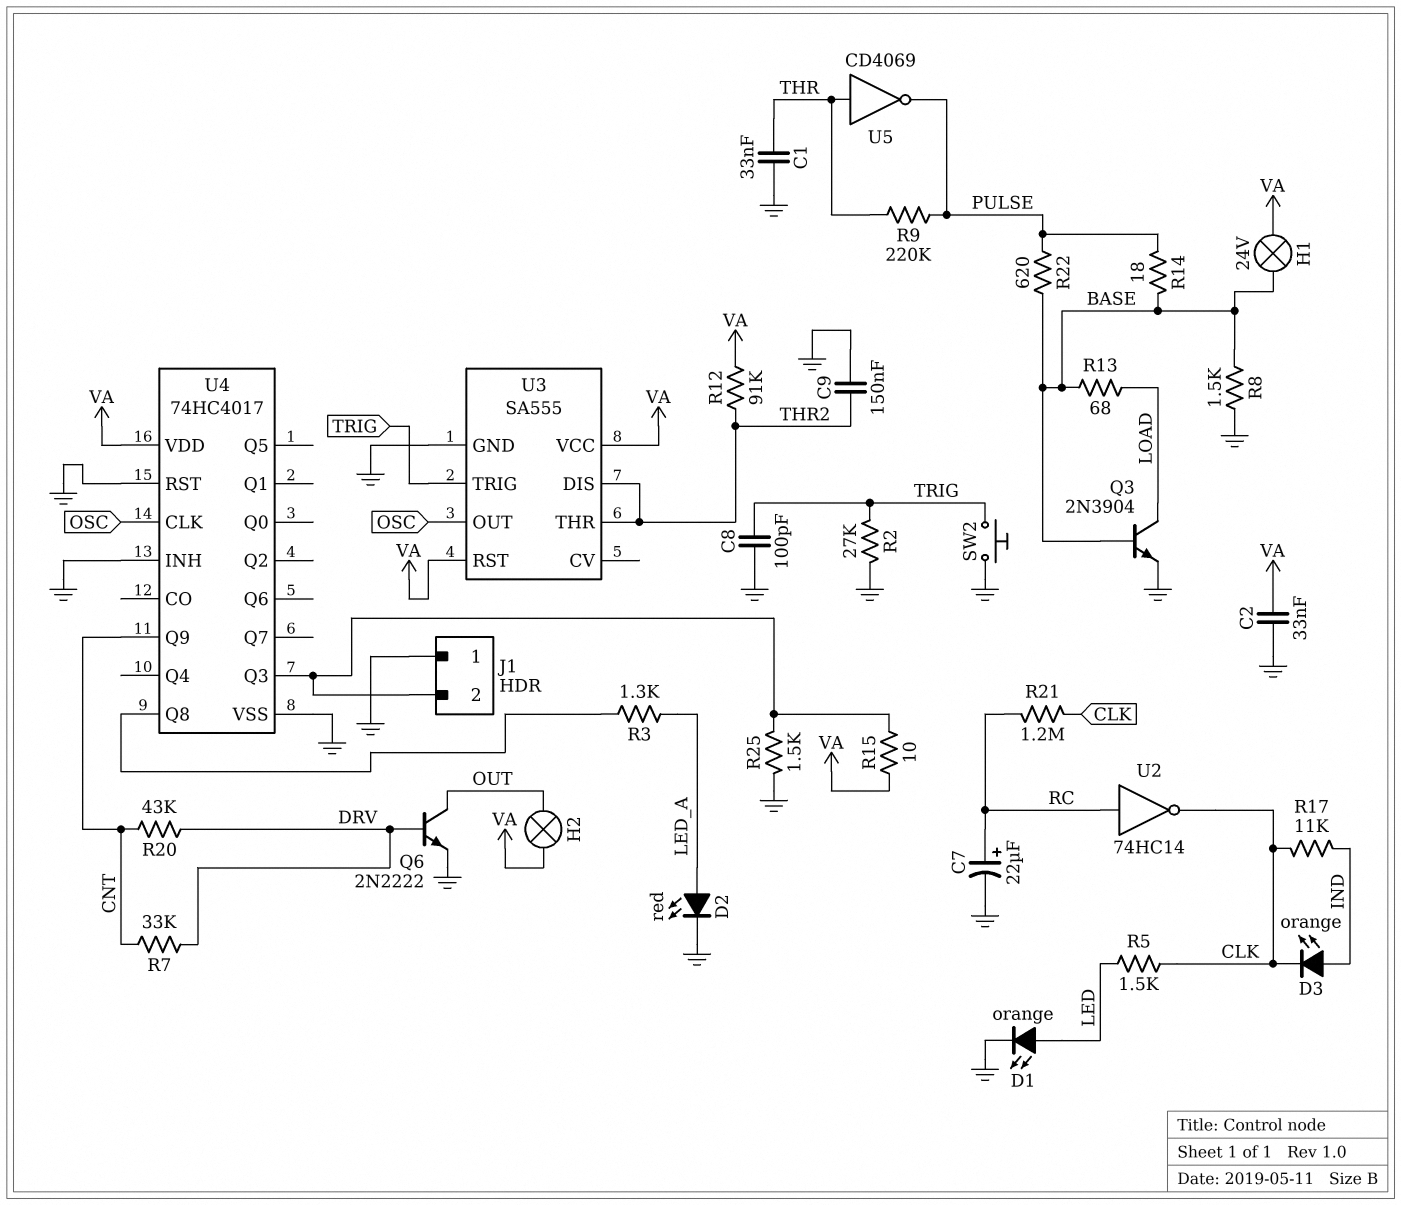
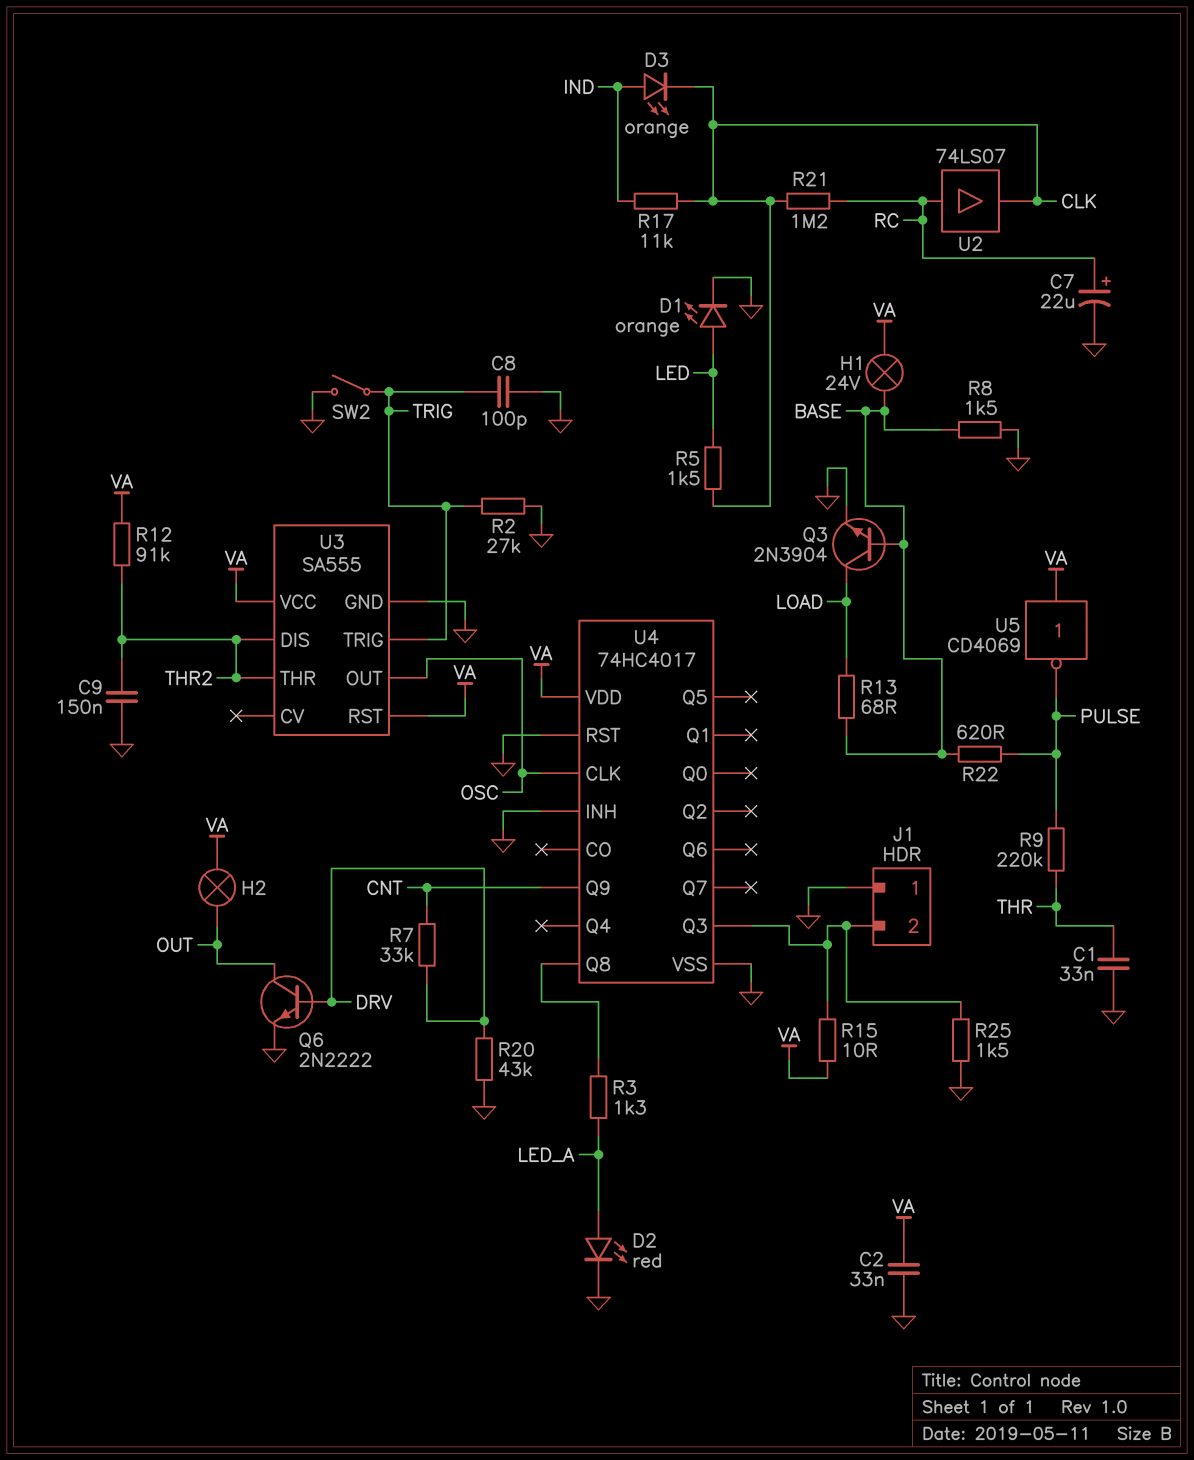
R14: 18 (BASE, PULSE) -> none
R20: 43k (CNT, DRV) -> 43k (DRV, GND)
SW2: button (GND, TRIG) -> switch (GND, TRIG)
U2: NOT 74HC14 (in RC, out CLK) -> buffer 74LS07 (in RC, out CLK)
U5: NOT CD4069 (in THR, out PULSE) -> NOT CD4069 (in VA, out PULSE)

